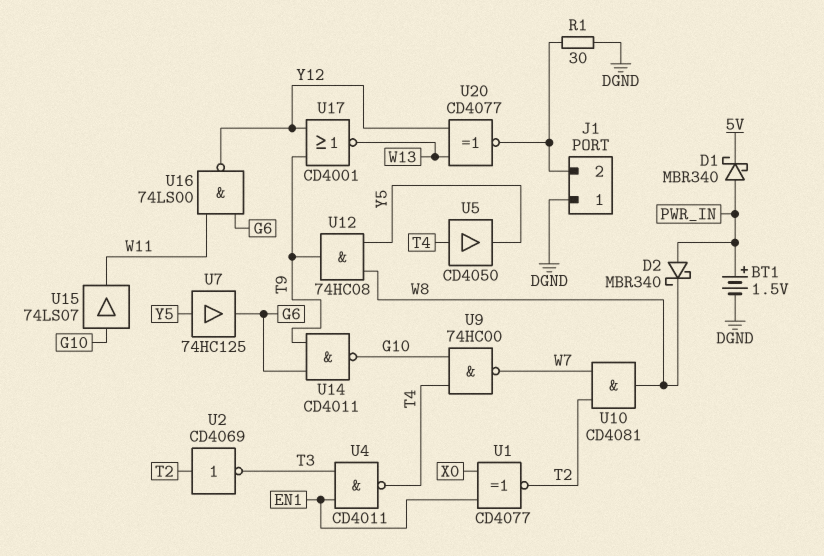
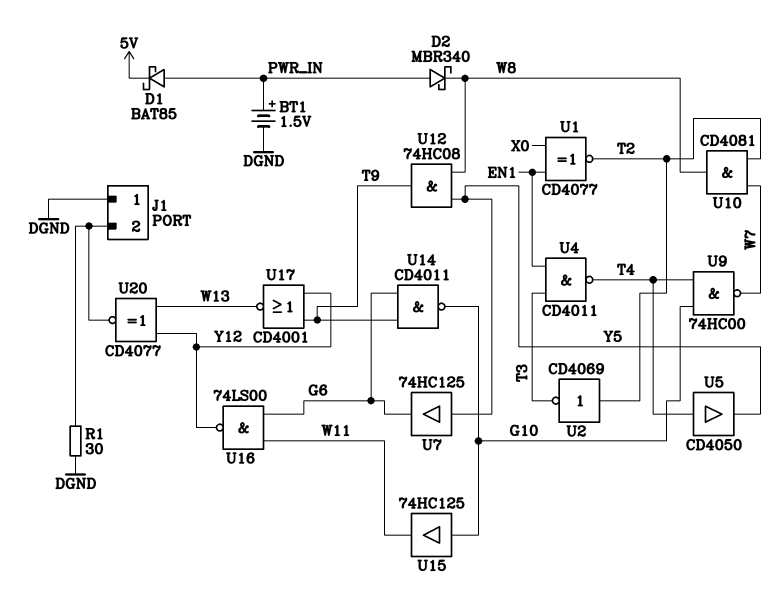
D1: schottky MBR340 (A PWR_IN, K 5V) -> schottky BAT85 (A PWR_IN, K 5V)
U15: buffer 74LS07 (in G10, out W11) -> buffer 74HC125 (in G10, out W11)

